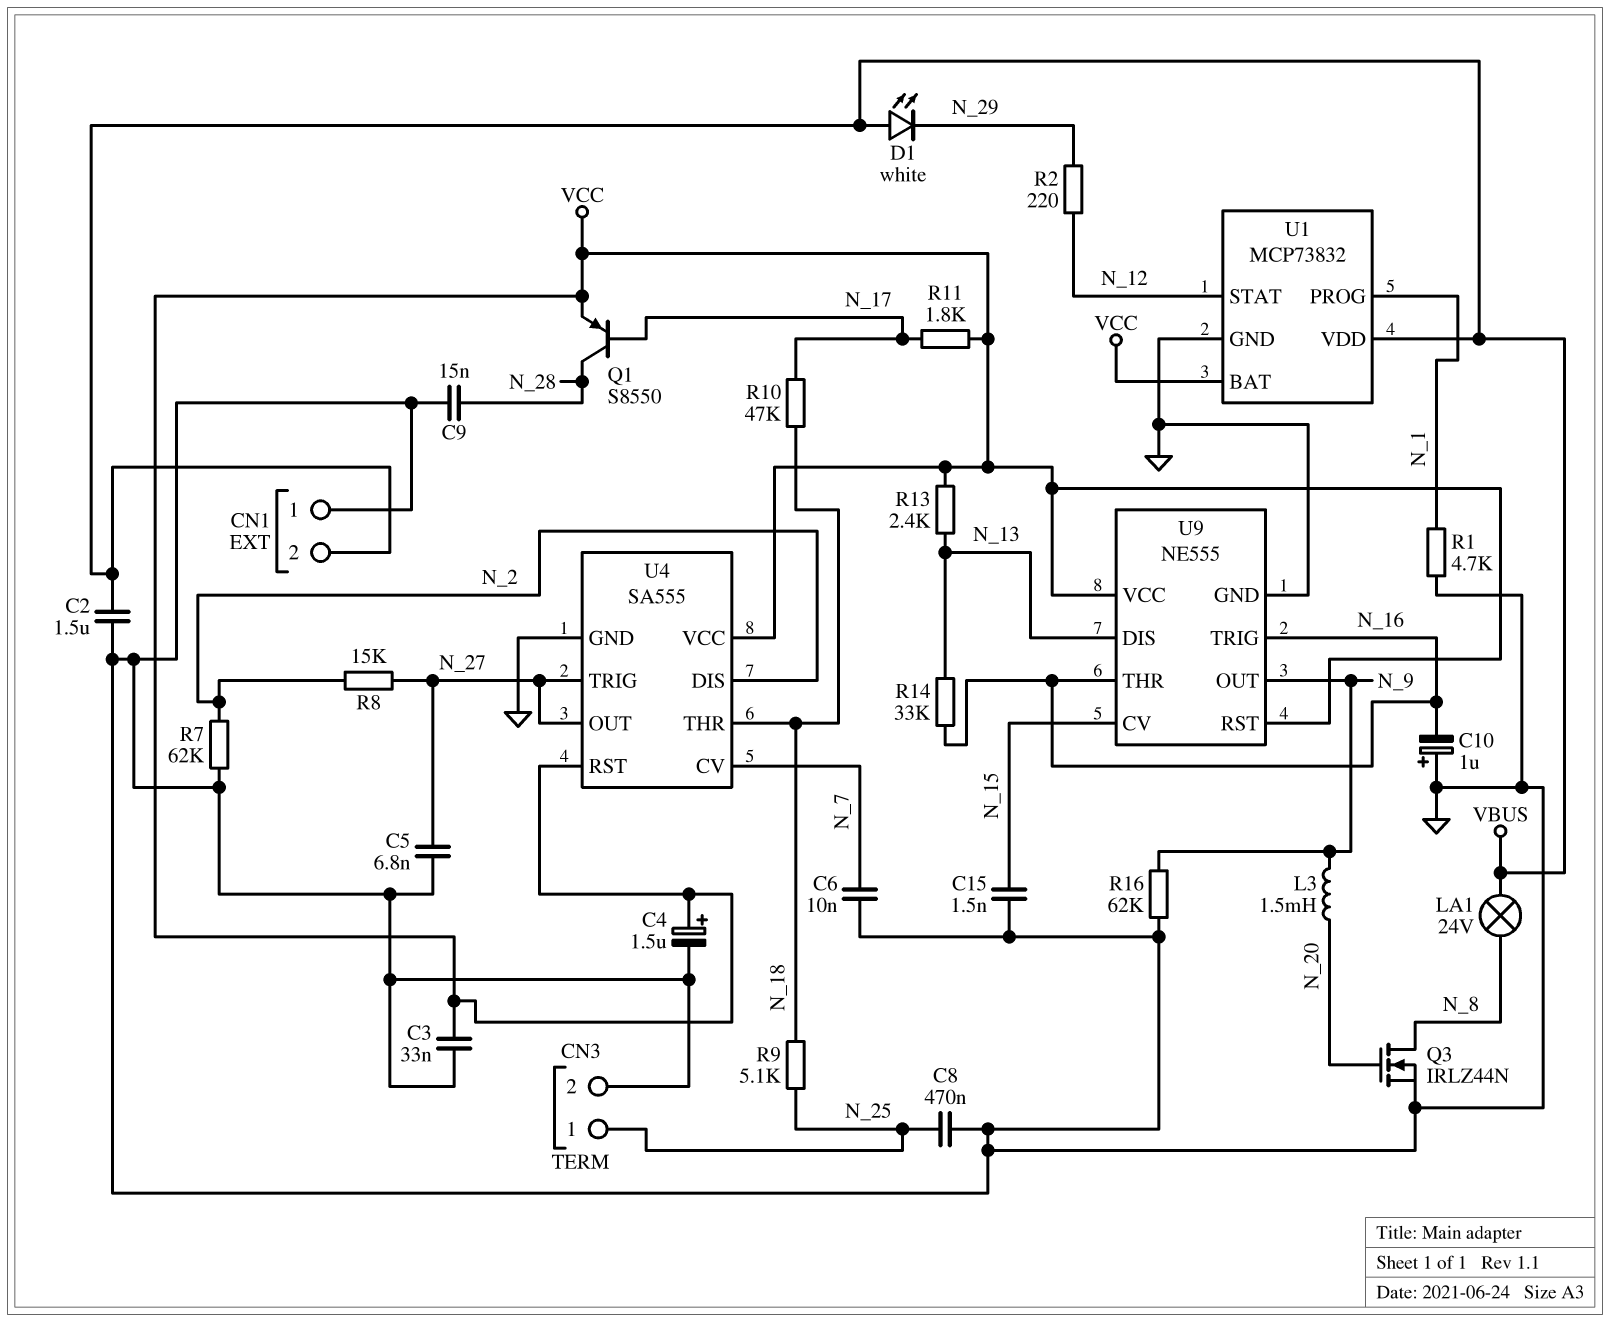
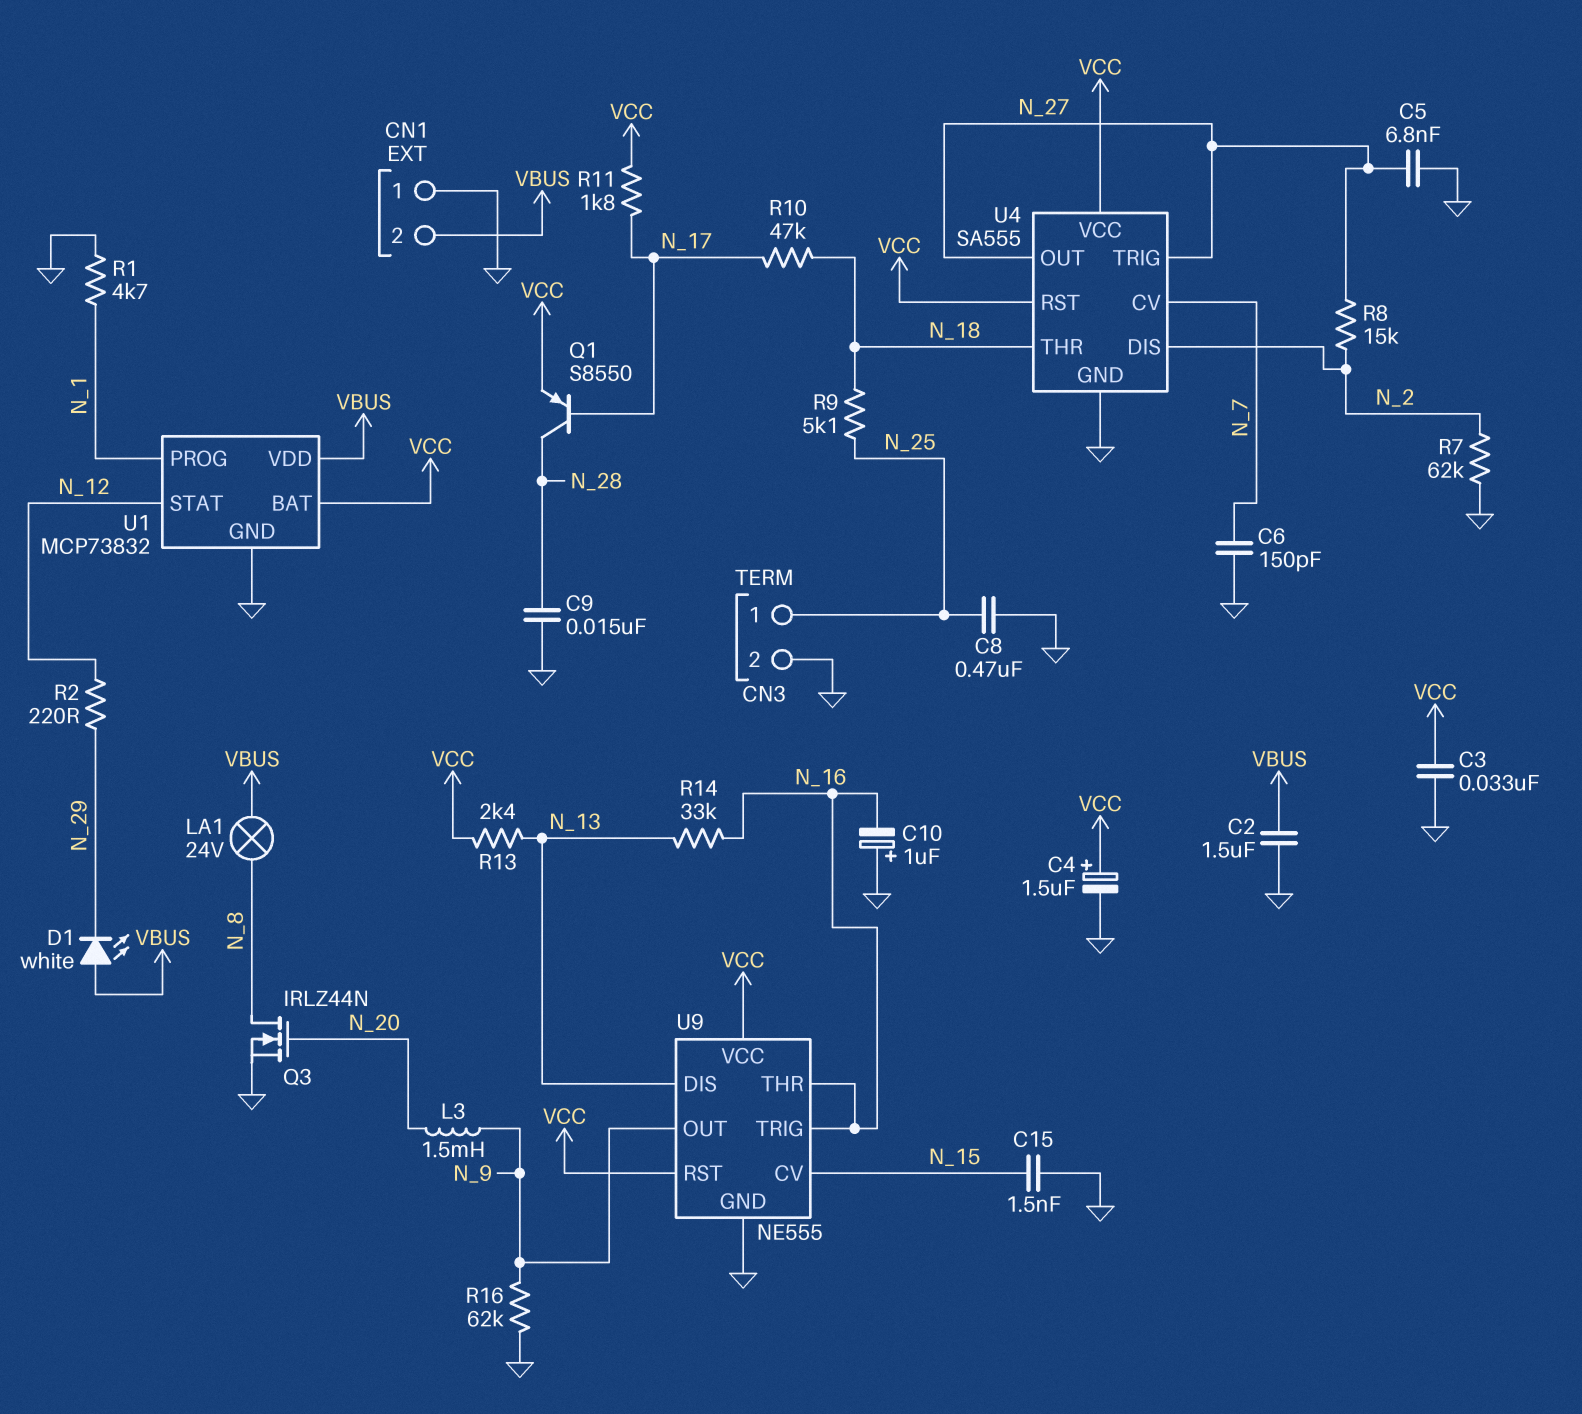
C6: 10nF (GND, N_7) -> 150pF (GND, N_7)

